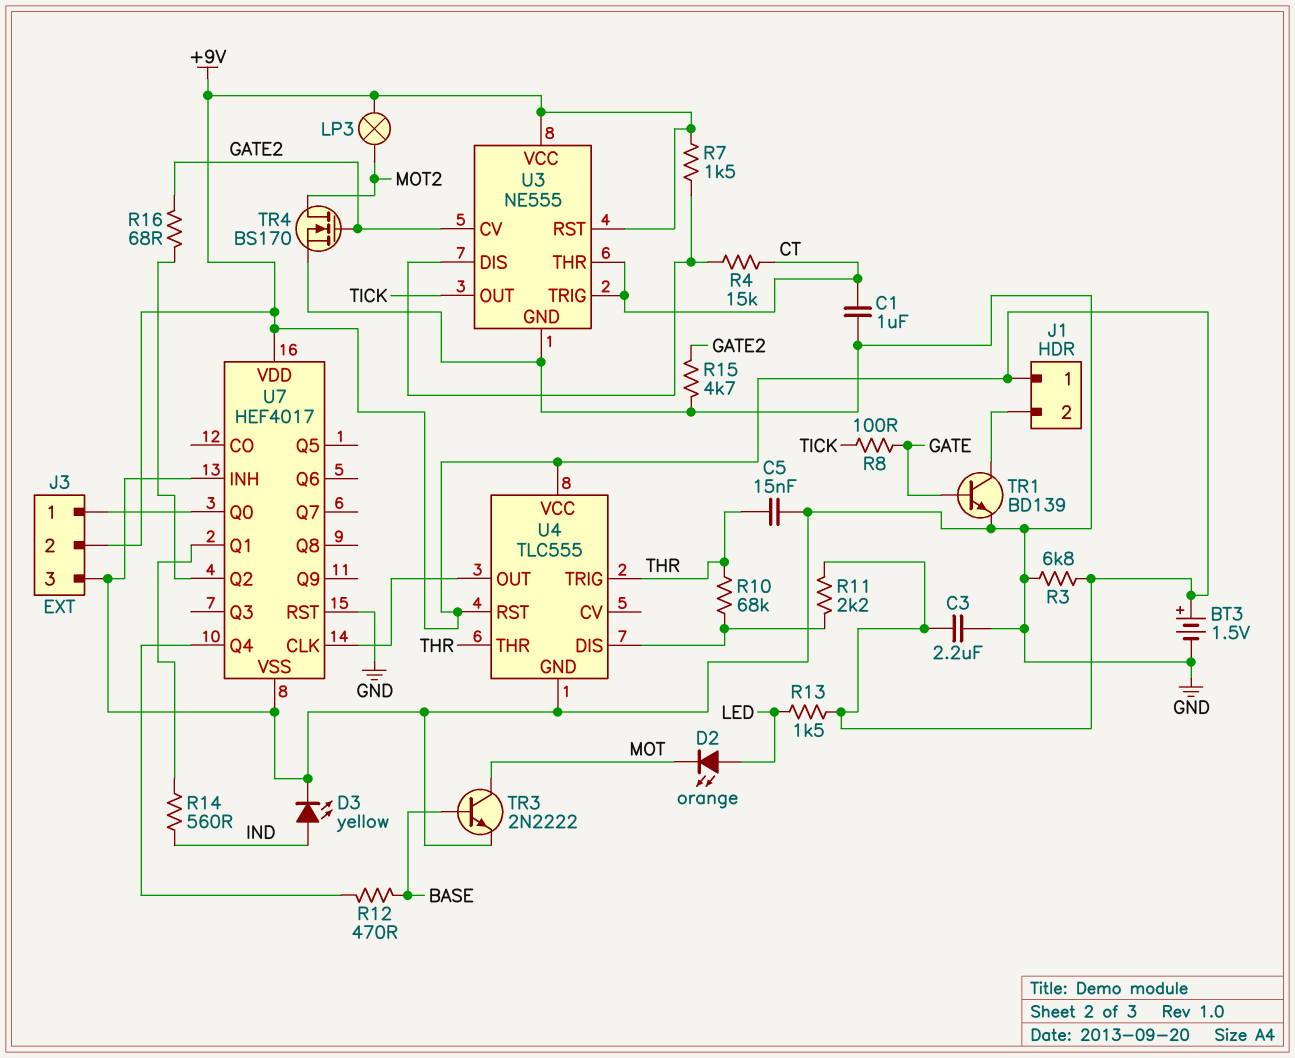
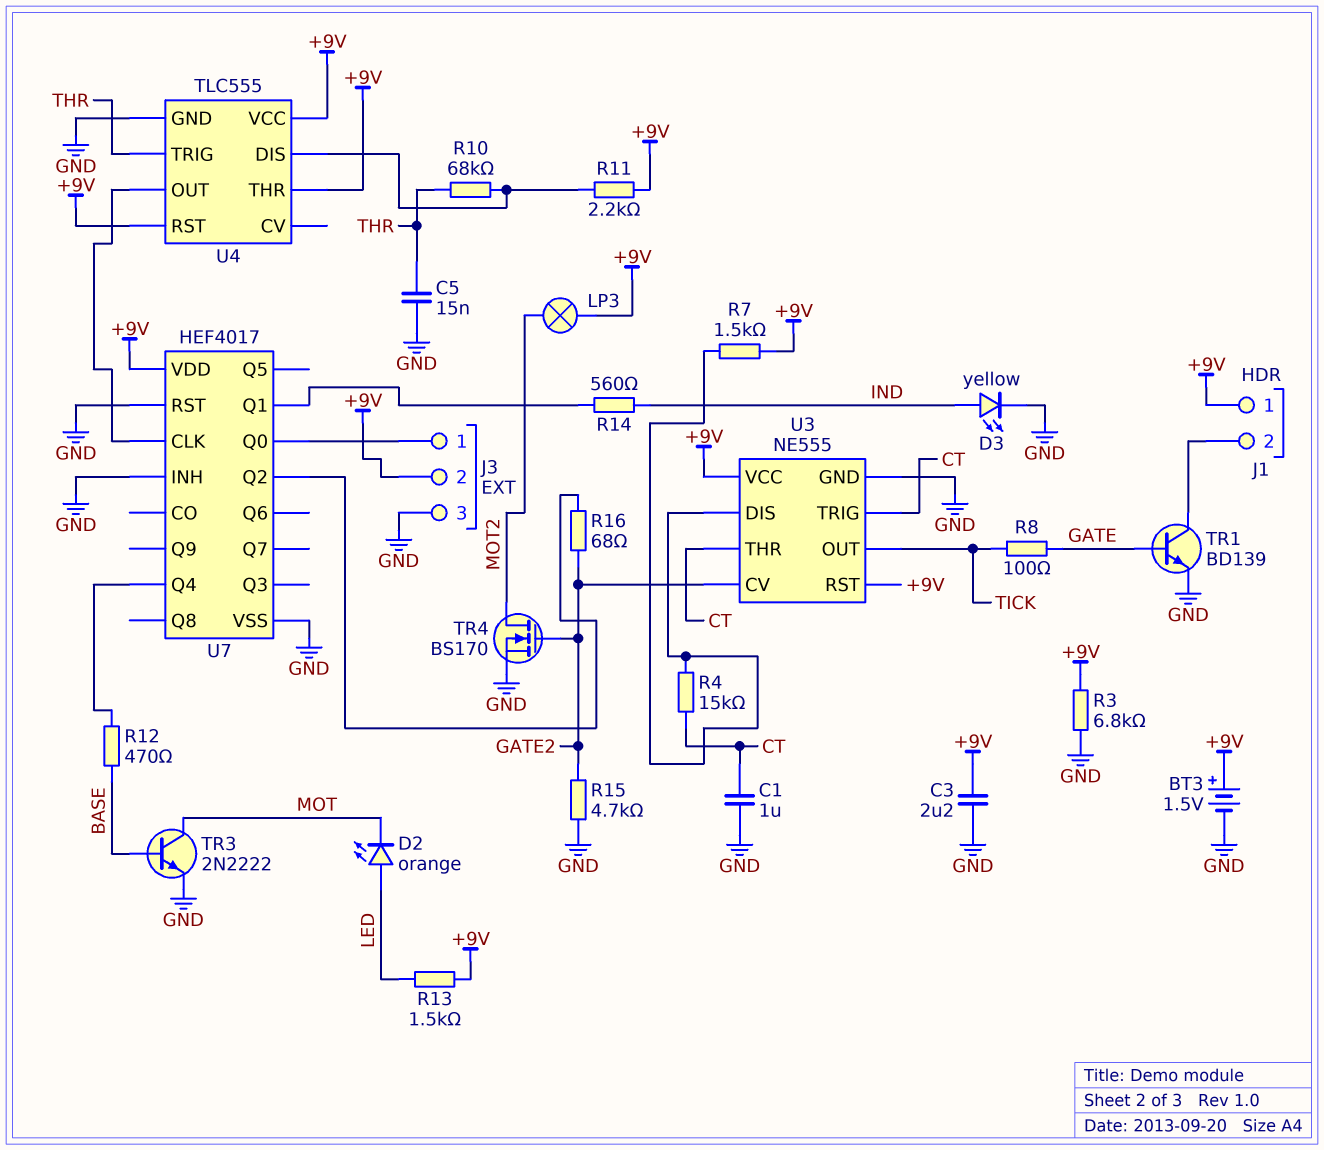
U4 pin THR: THR -> +9V

